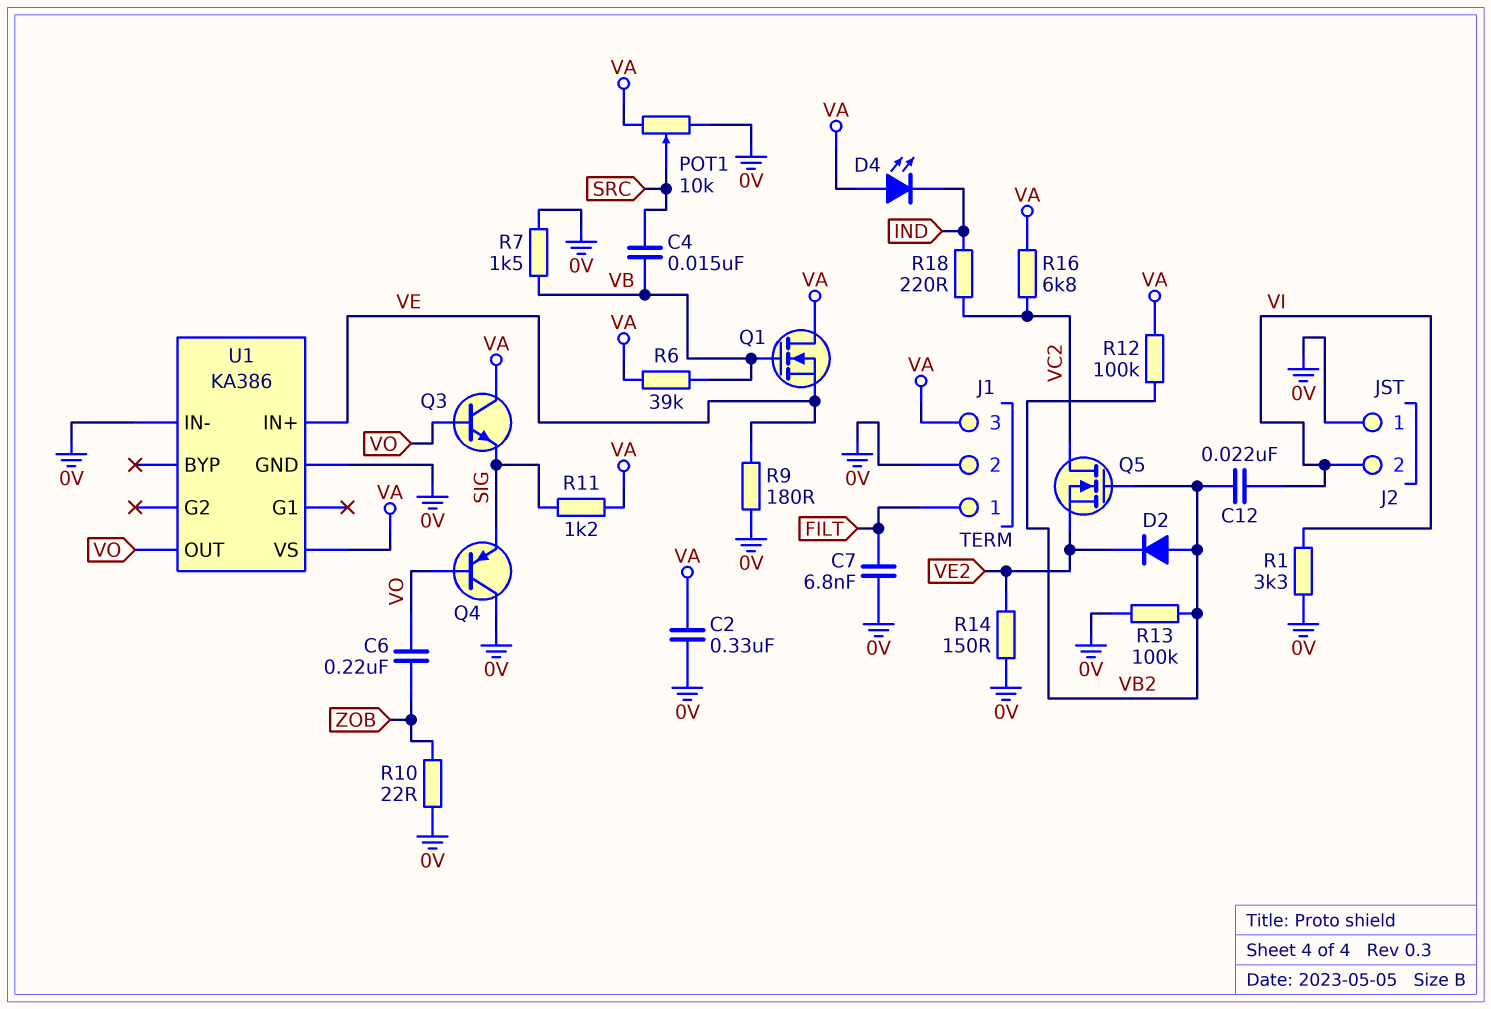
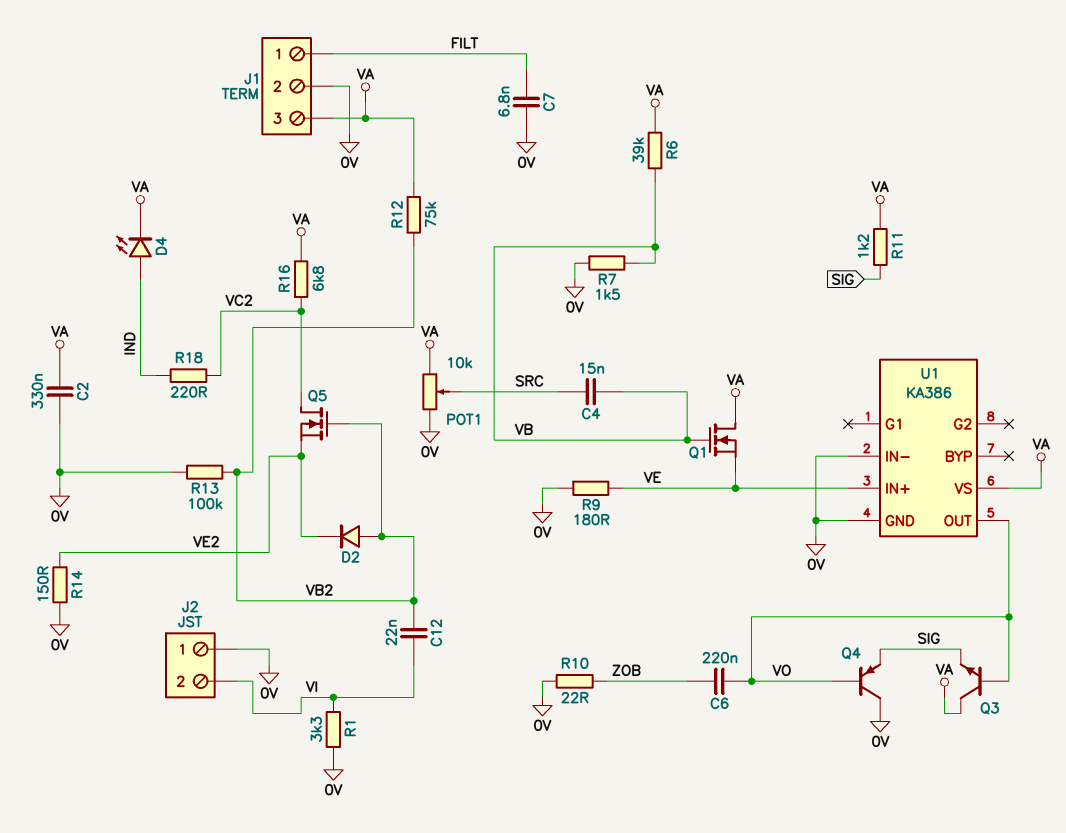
D4: LED (A VA, K IND) -> LED (A IND, K VA)
R12: 100k (VA, VB2) -> 75k (VA, VB2)

